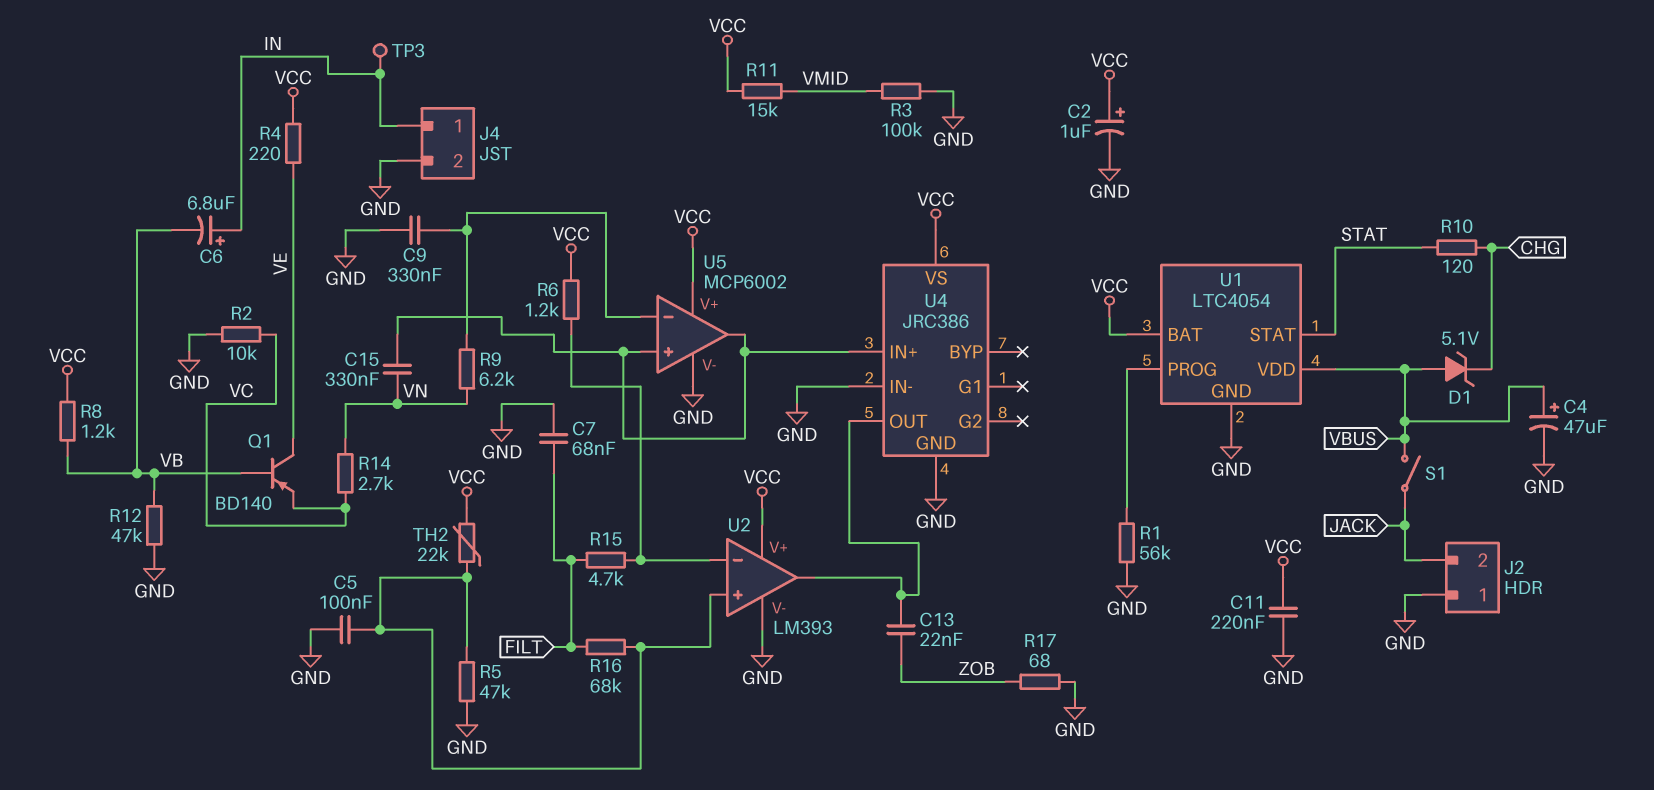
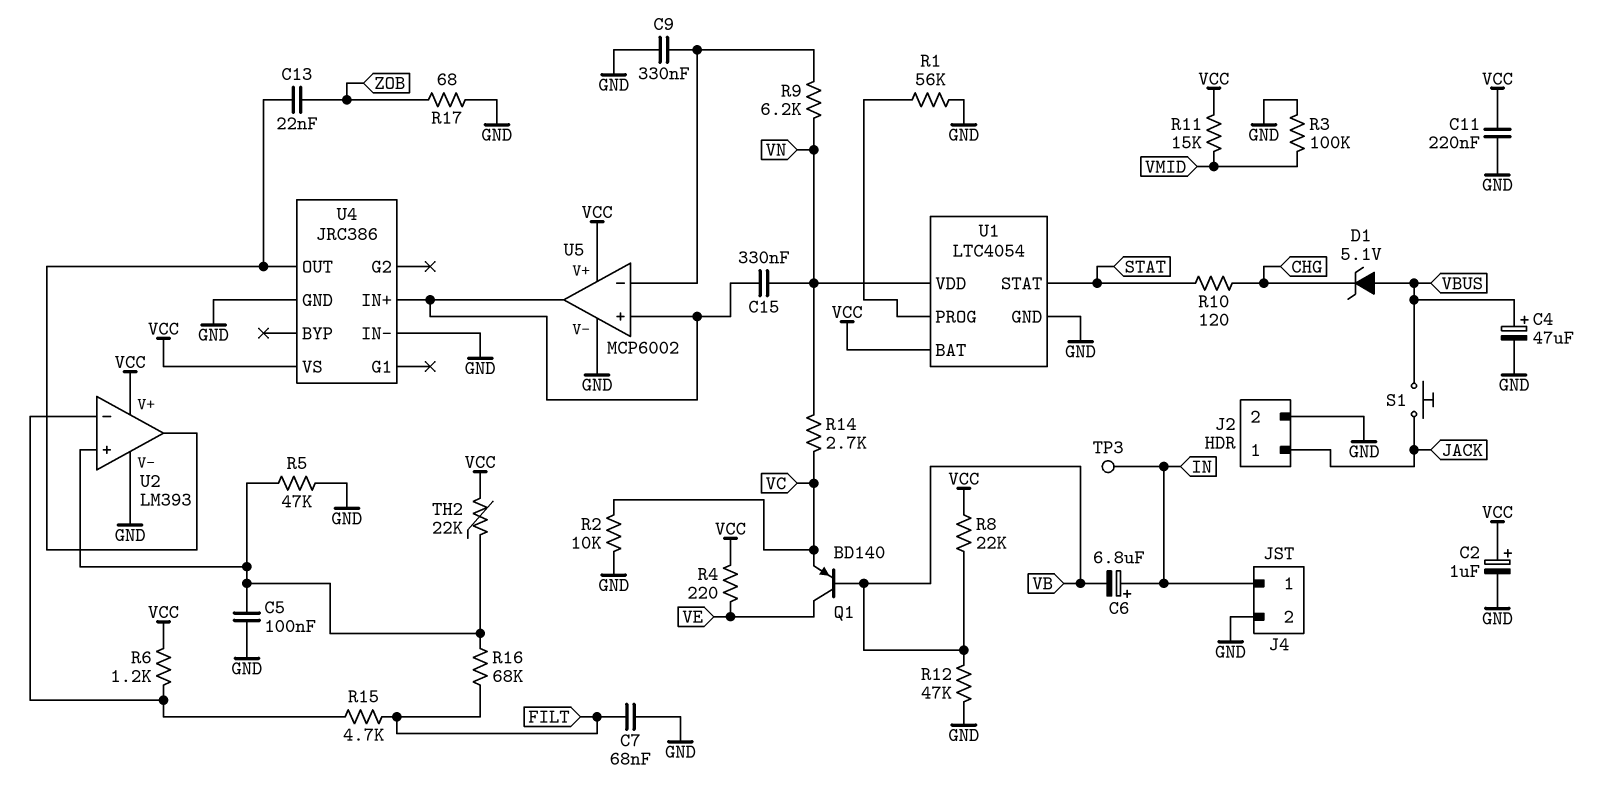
J2 pin 1: GND -> JACK
J2 pin 2: JACK -> GND
R8: 1.2k (VB, VCC) -> 22k (VB, VCC)
S1: switch (JACK, VBUS) -> button (JACK, VBUS)
U1 pin VDD: VBUS -> VN

